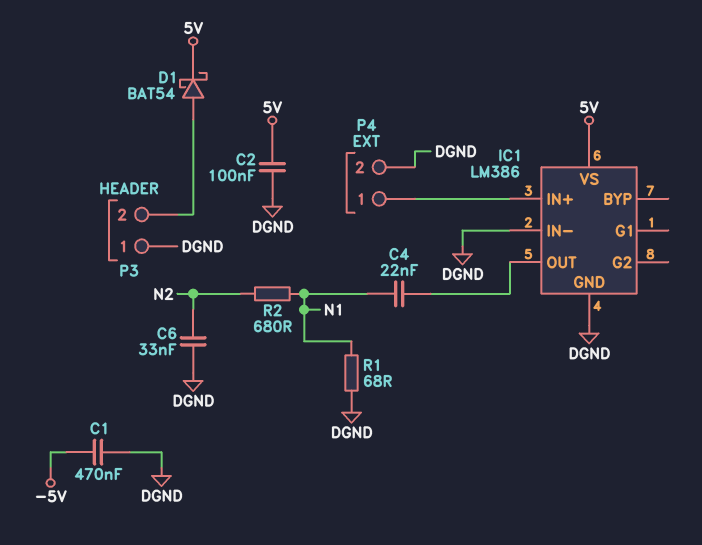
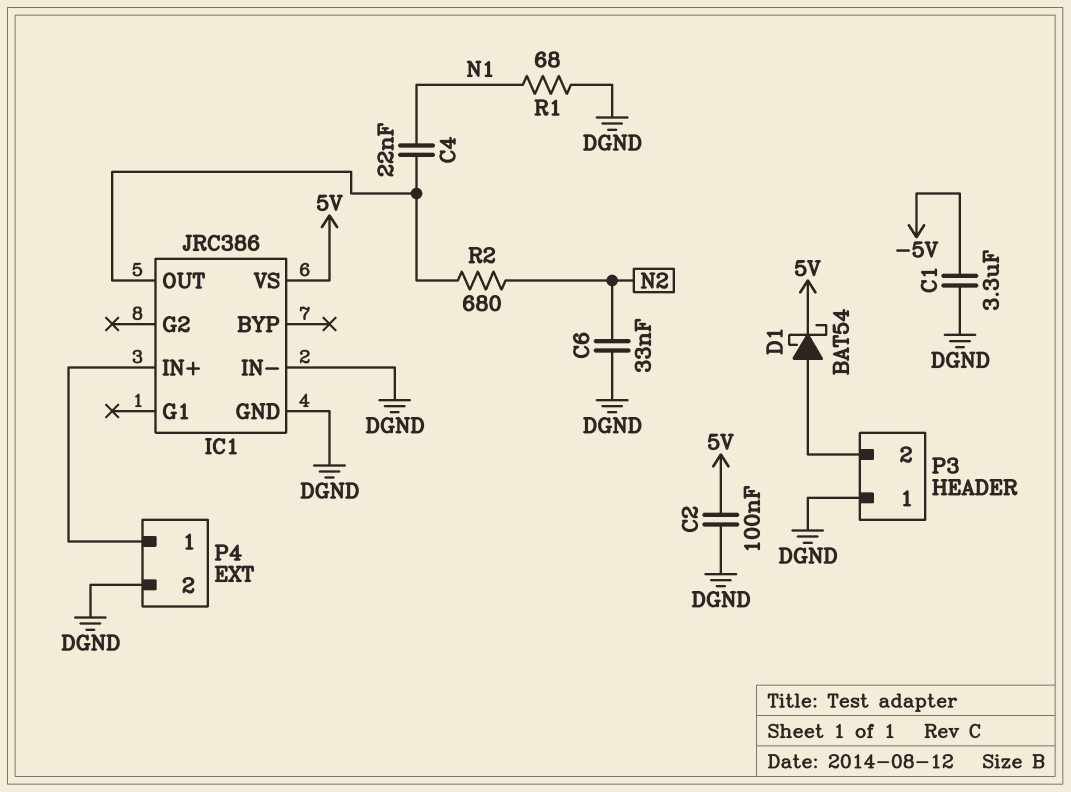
C1: 470nF (-5V, DGND) -> 3.3uF (-5V, DGND)
IC1: LM386 -> JRC386
R2: 680 (N1, N2) -> 680 (IC1/OUT, N2)

